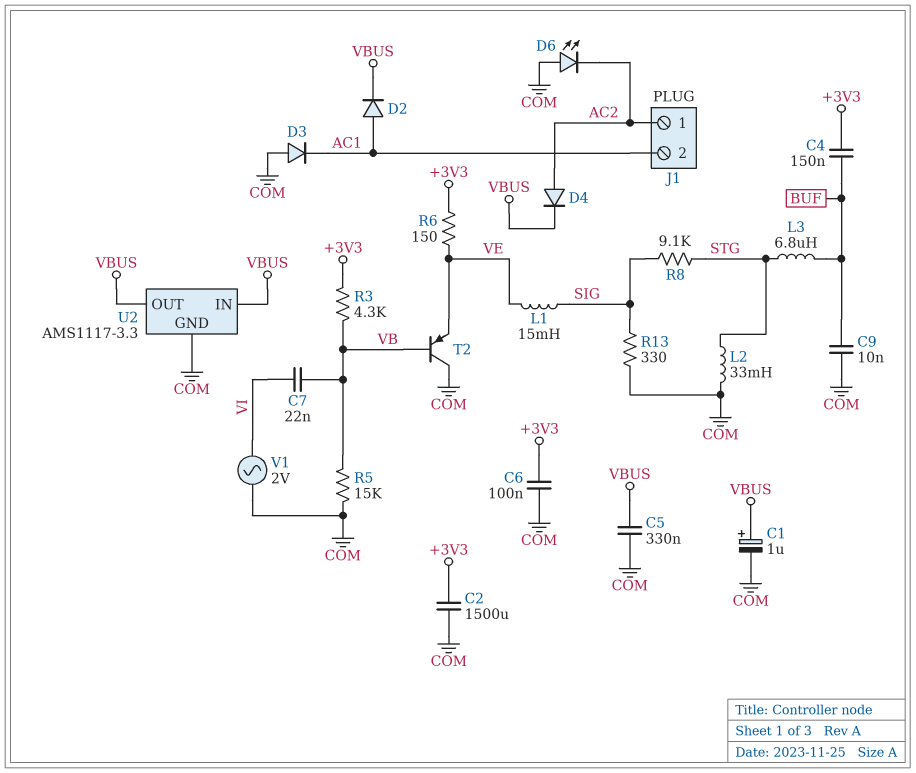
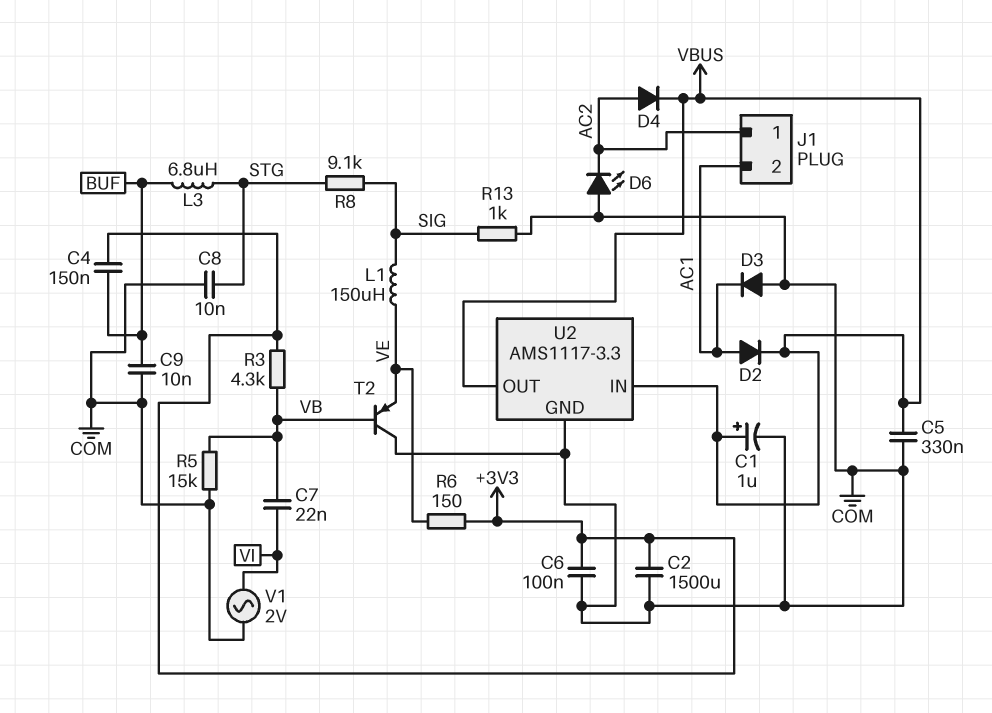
C8: none -> 10nF (COM, STG)
L1: 15mH (SIG, VE) -> 150uH (SIG, VE)
L2: 33mH (COM, STG) -> none
R13: 330 (COM, SIG) -> 1k (COM, SIG)

